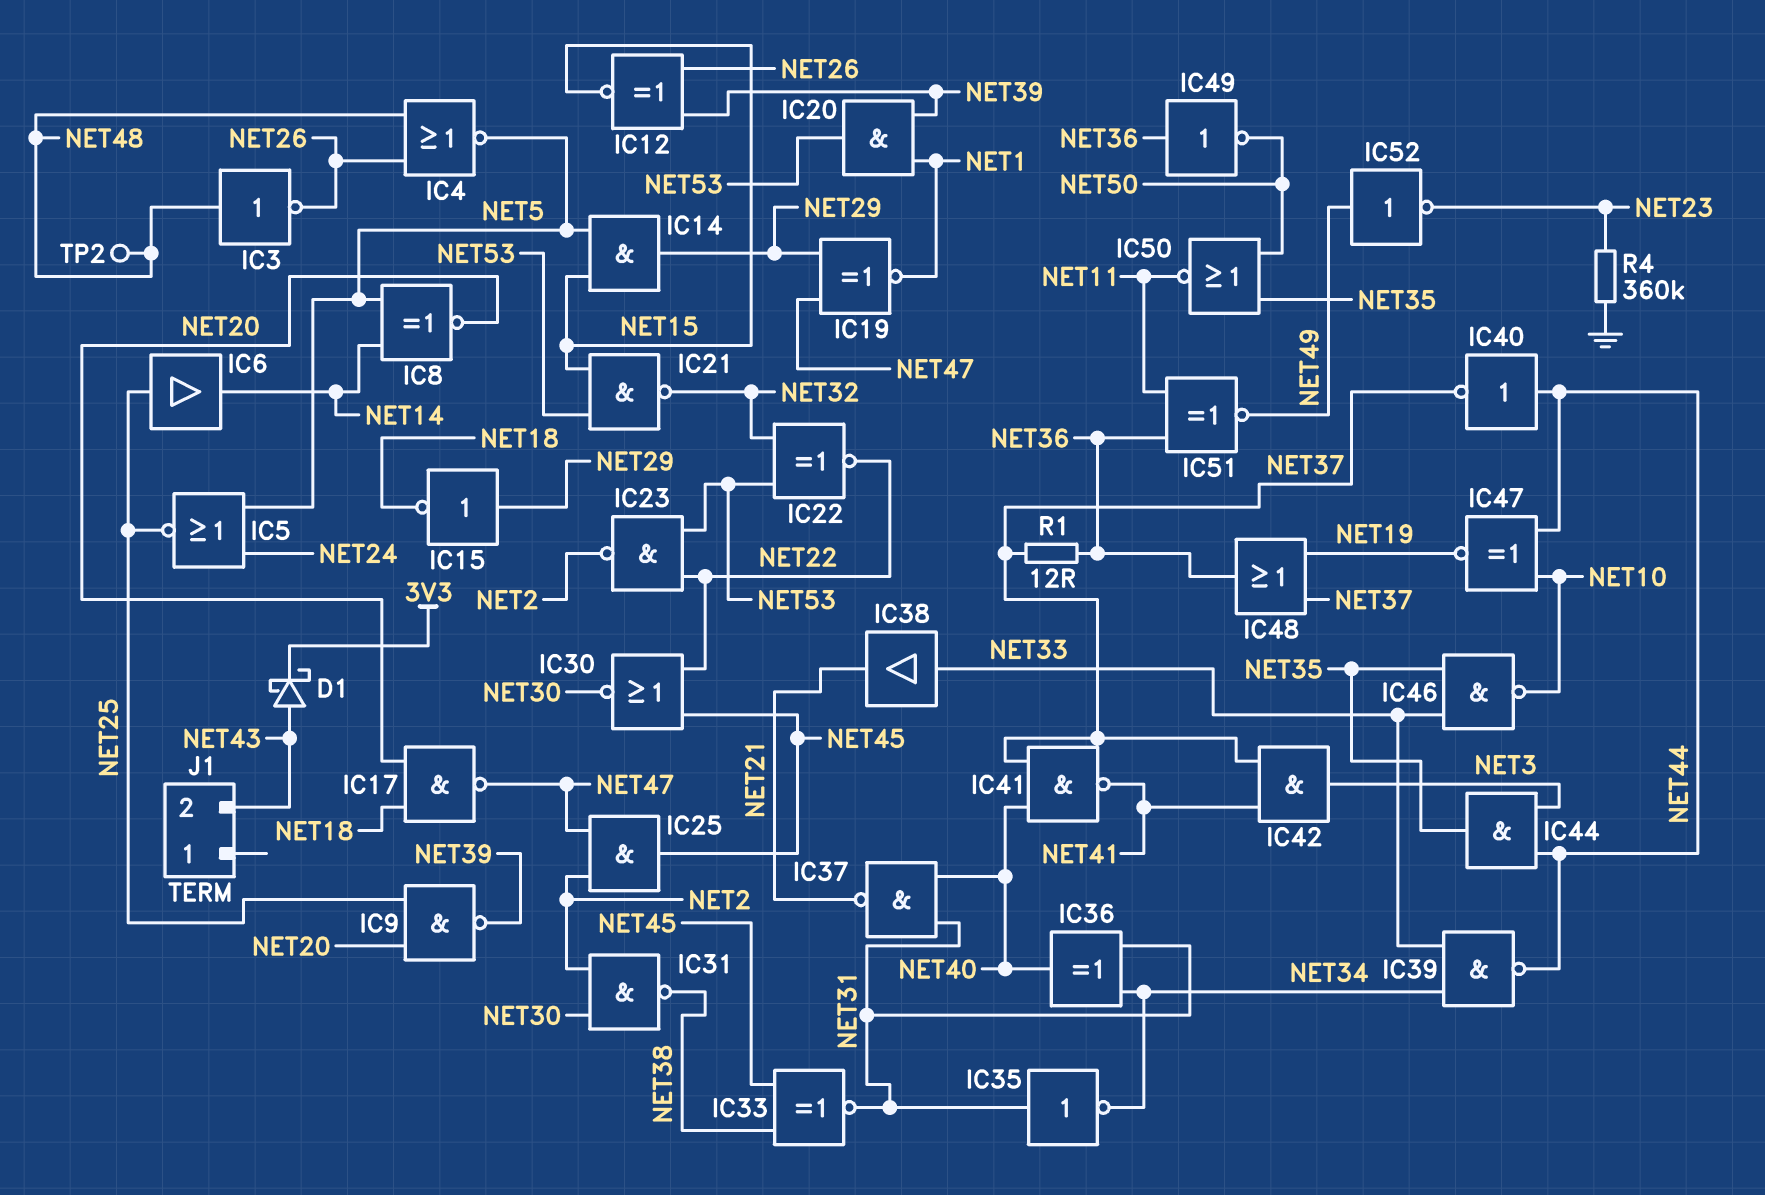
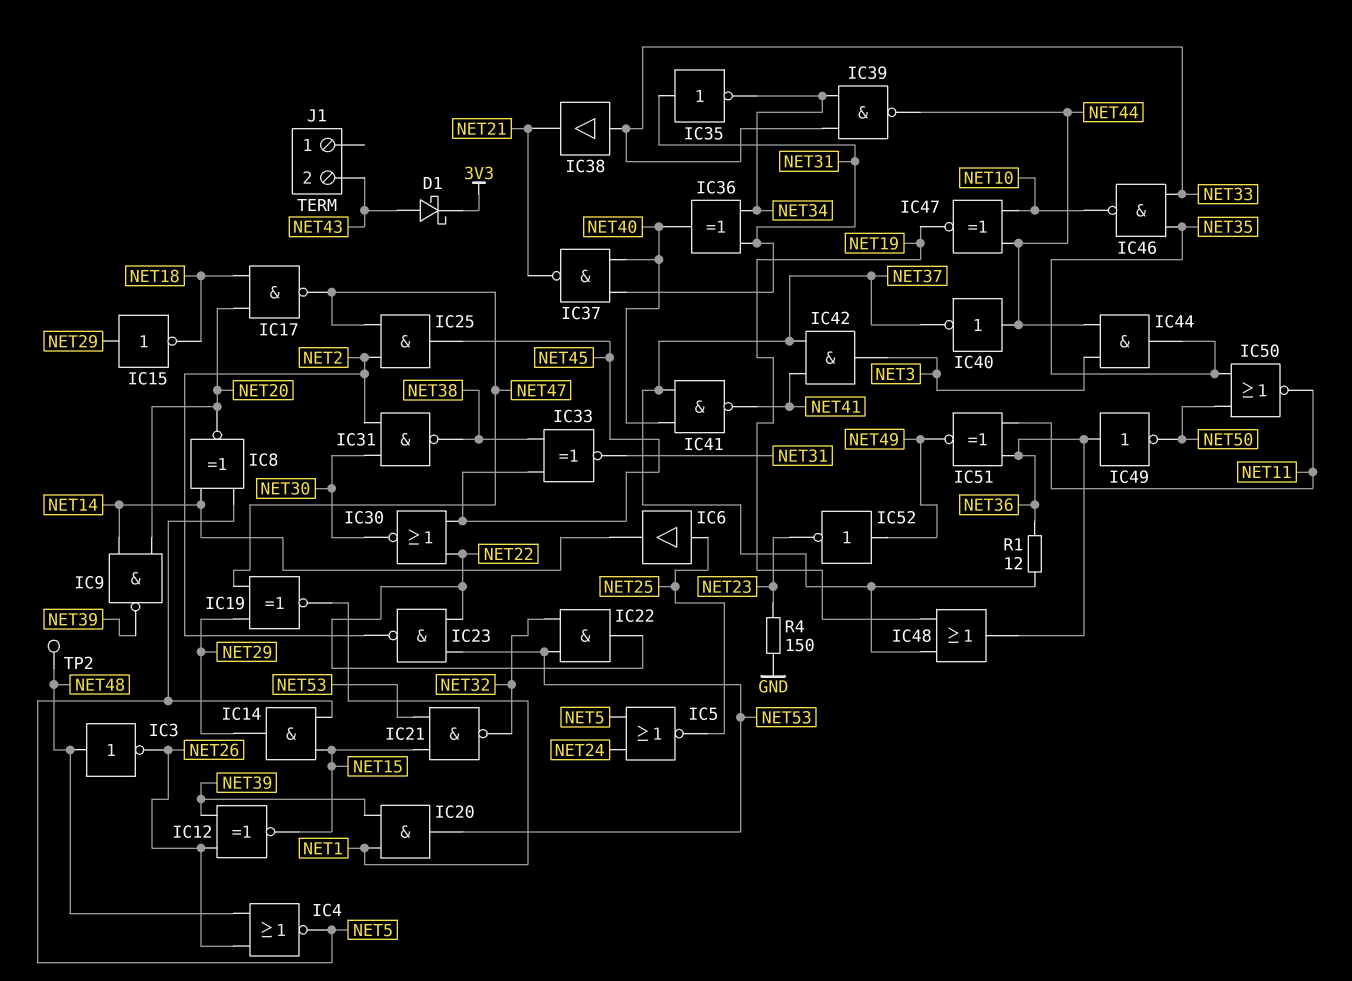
IC9: NAND (in NET20, in NET25, out NET39) -> NAND (in NET14, in NET20, out NET39)
IC22: XNOR (in NET32, in NET53, out NET22) -> AND (in NET32, in NET53, out NET22)
R4: 360k (GND, NET23) -> 150 (GND, NET23)

